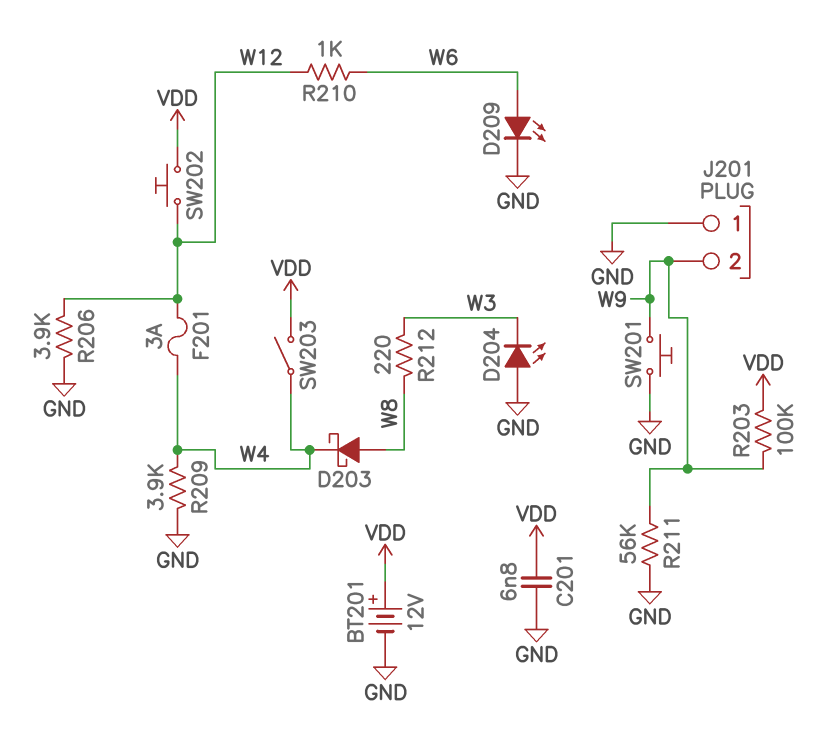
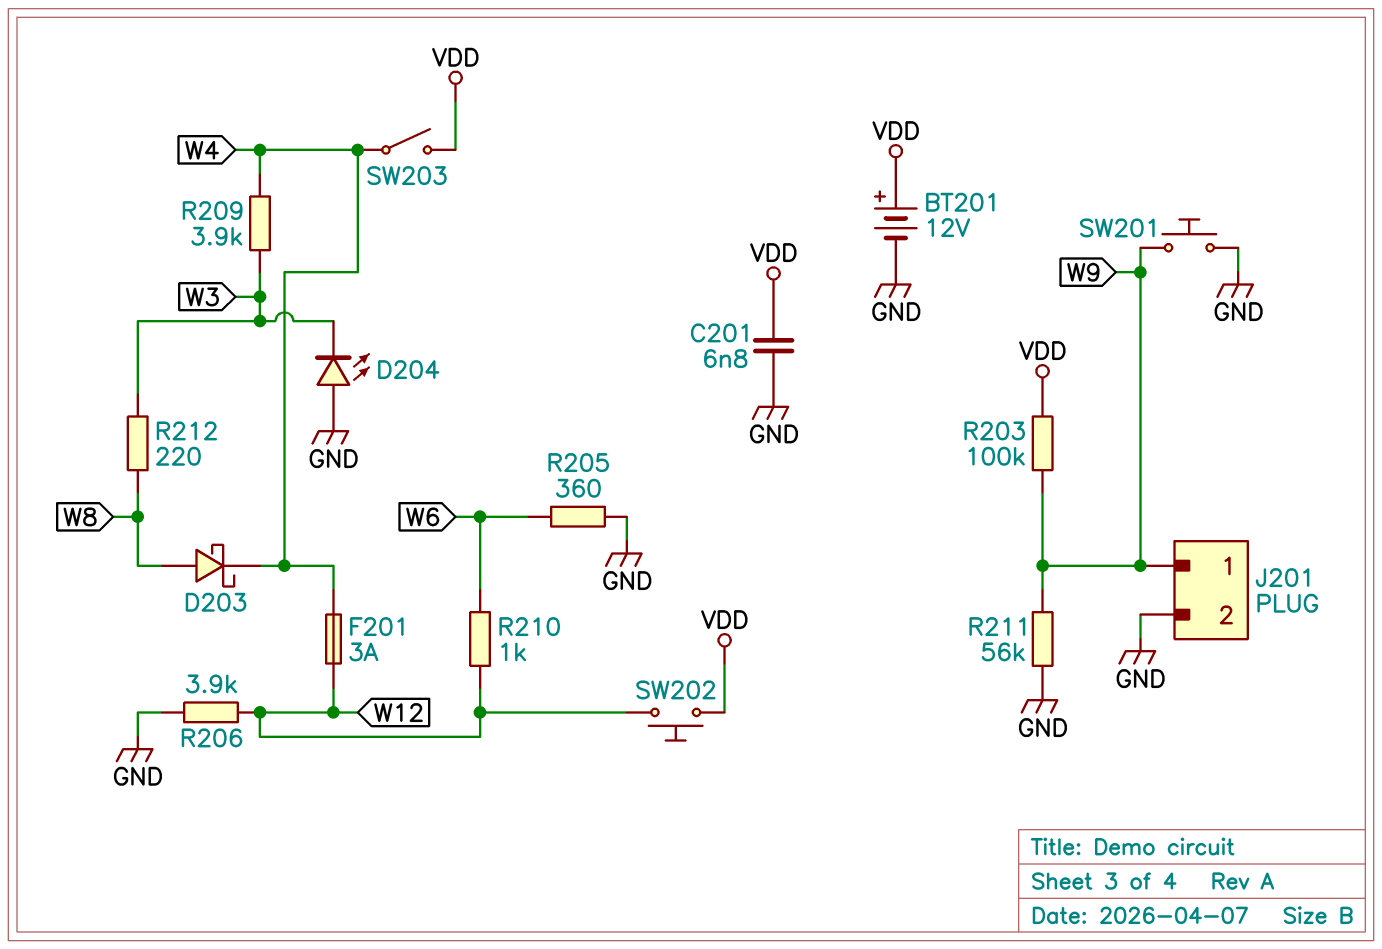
D209: LED (A W6, K GND) -> none
J201 pin 1: GND -> W9
J201 pin 2: W9 -> GND
R205: none -> 360 (GND, W6)
R209: 3.9k (GND, W4) -> 3.9k (W3, W4)

